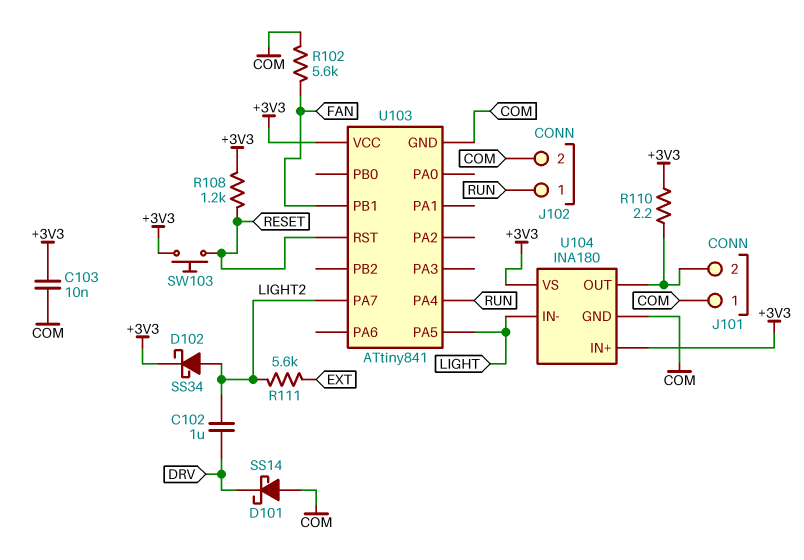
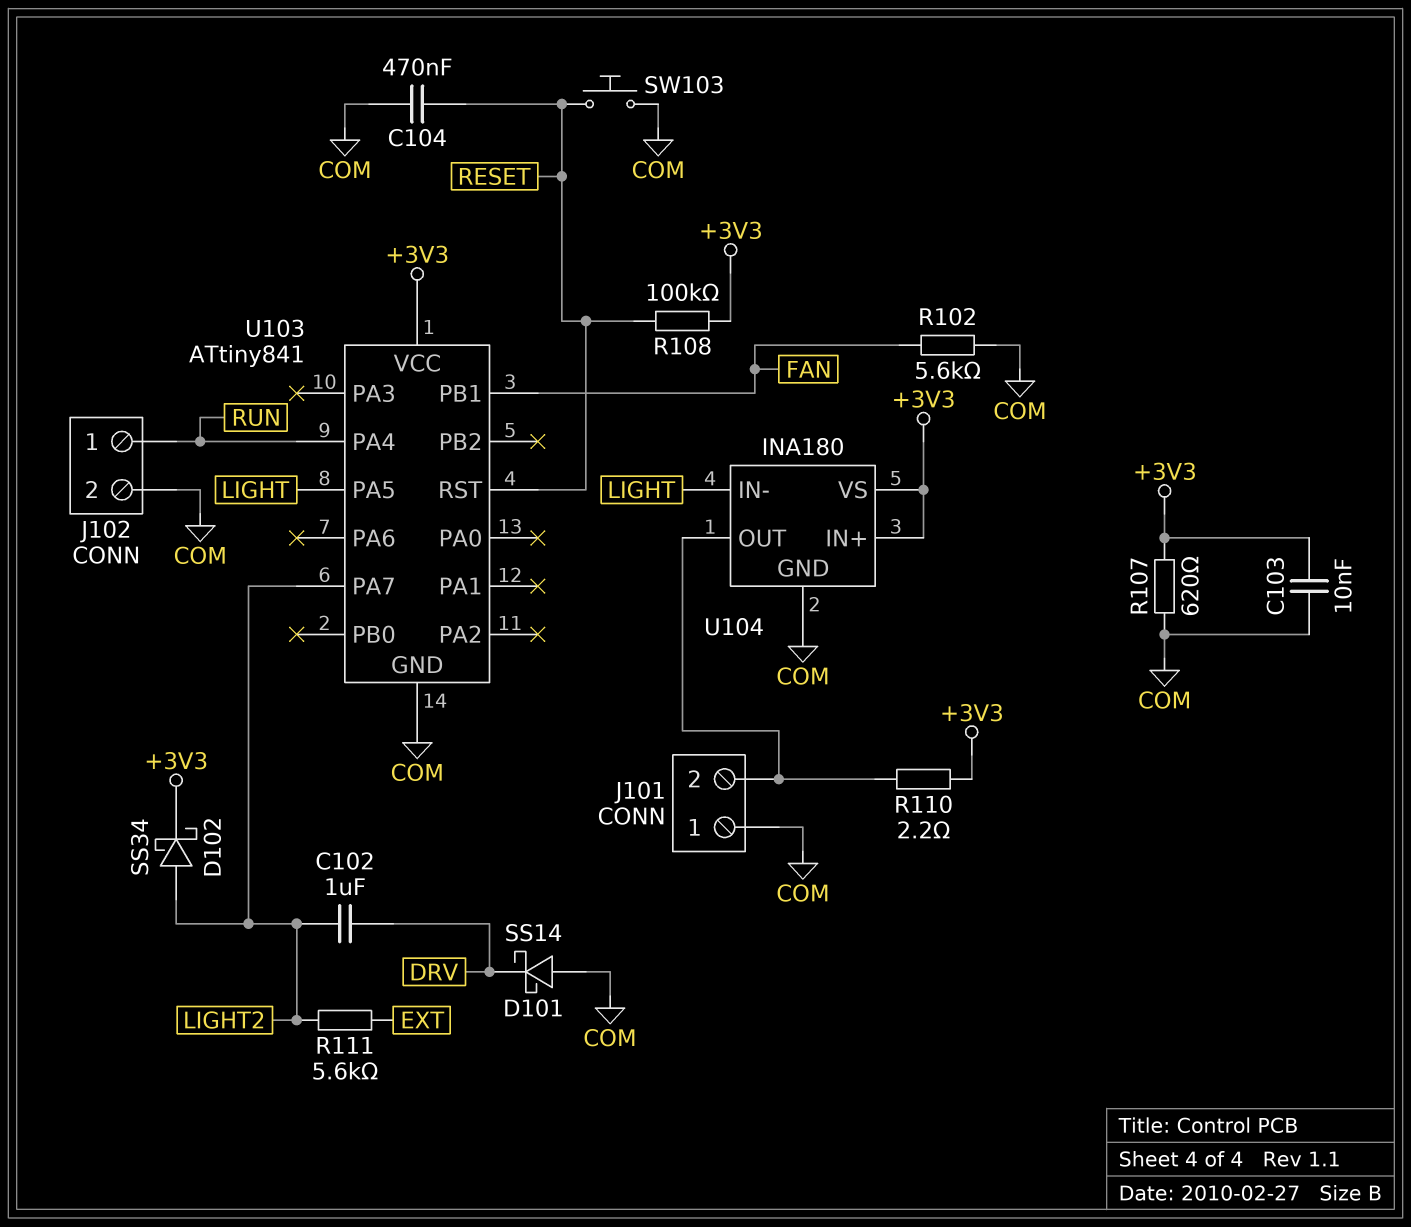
C104: none -> 470nF (COM, RESET)
R107: none -> 620 (+3V3, COM)
R108: 1.2k (+3V3, RESET) -> 100k (+3V3, RESET)
SW103: button (+3V3, RESET) -> button (COM, RESET)

